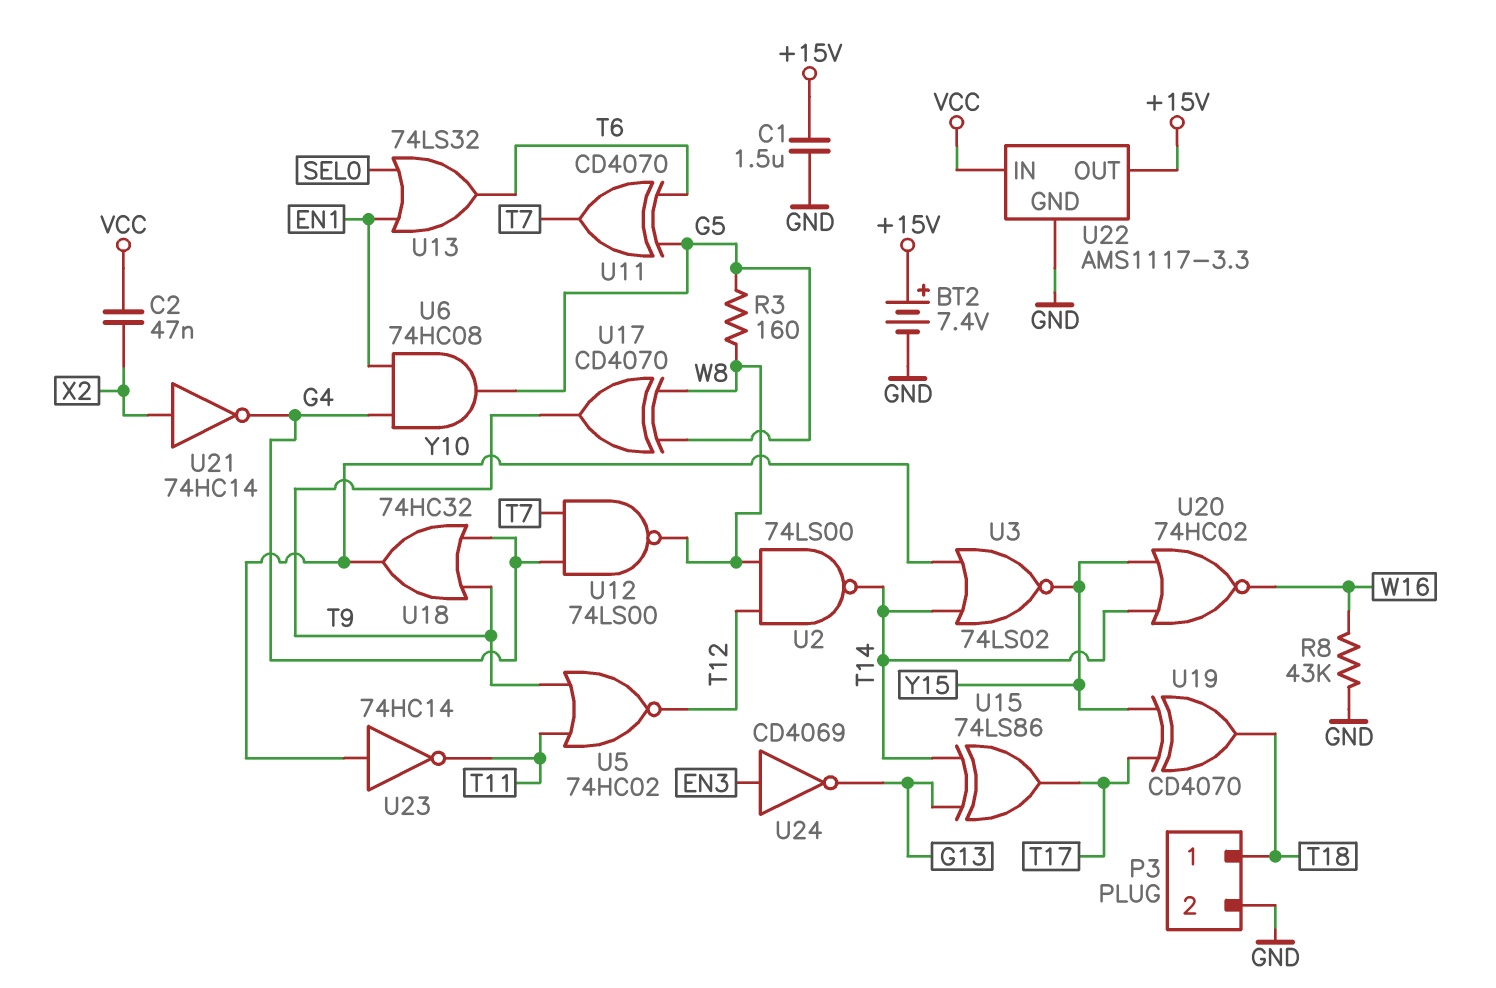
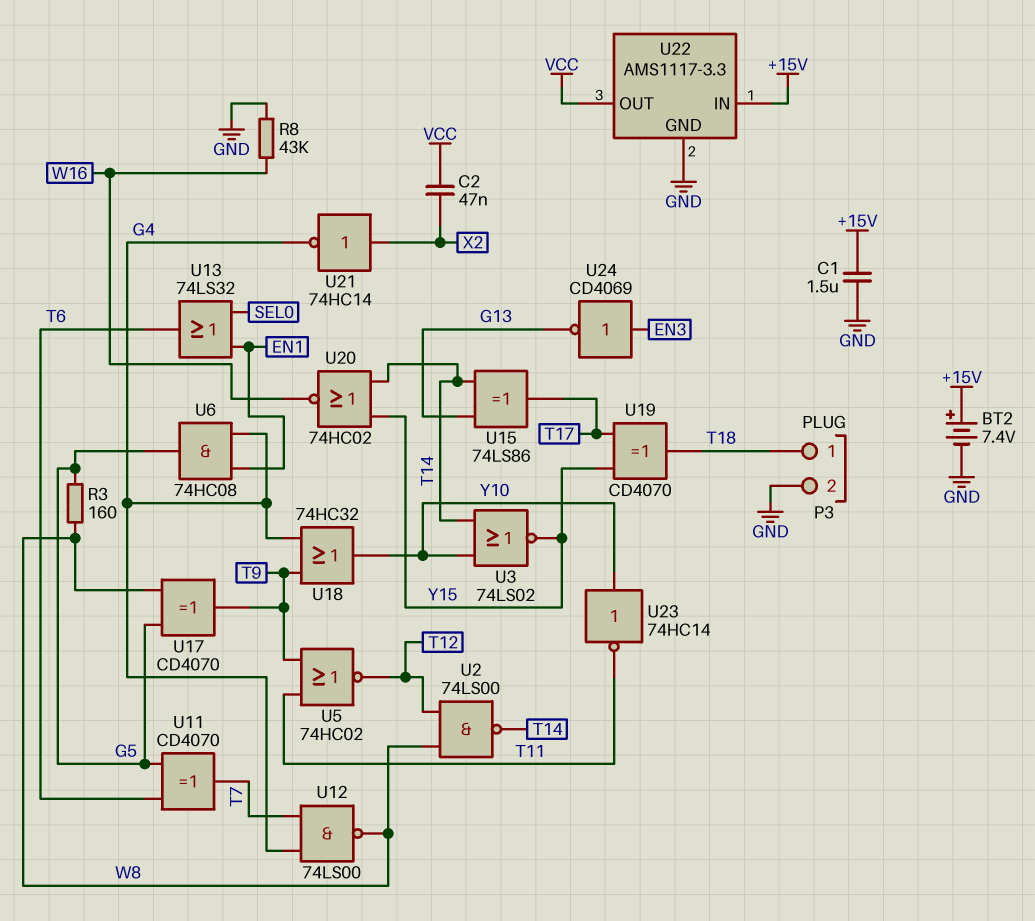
U22 pin IN: VCC -> +15V
U22 pin OUT: +15V -> VCC

